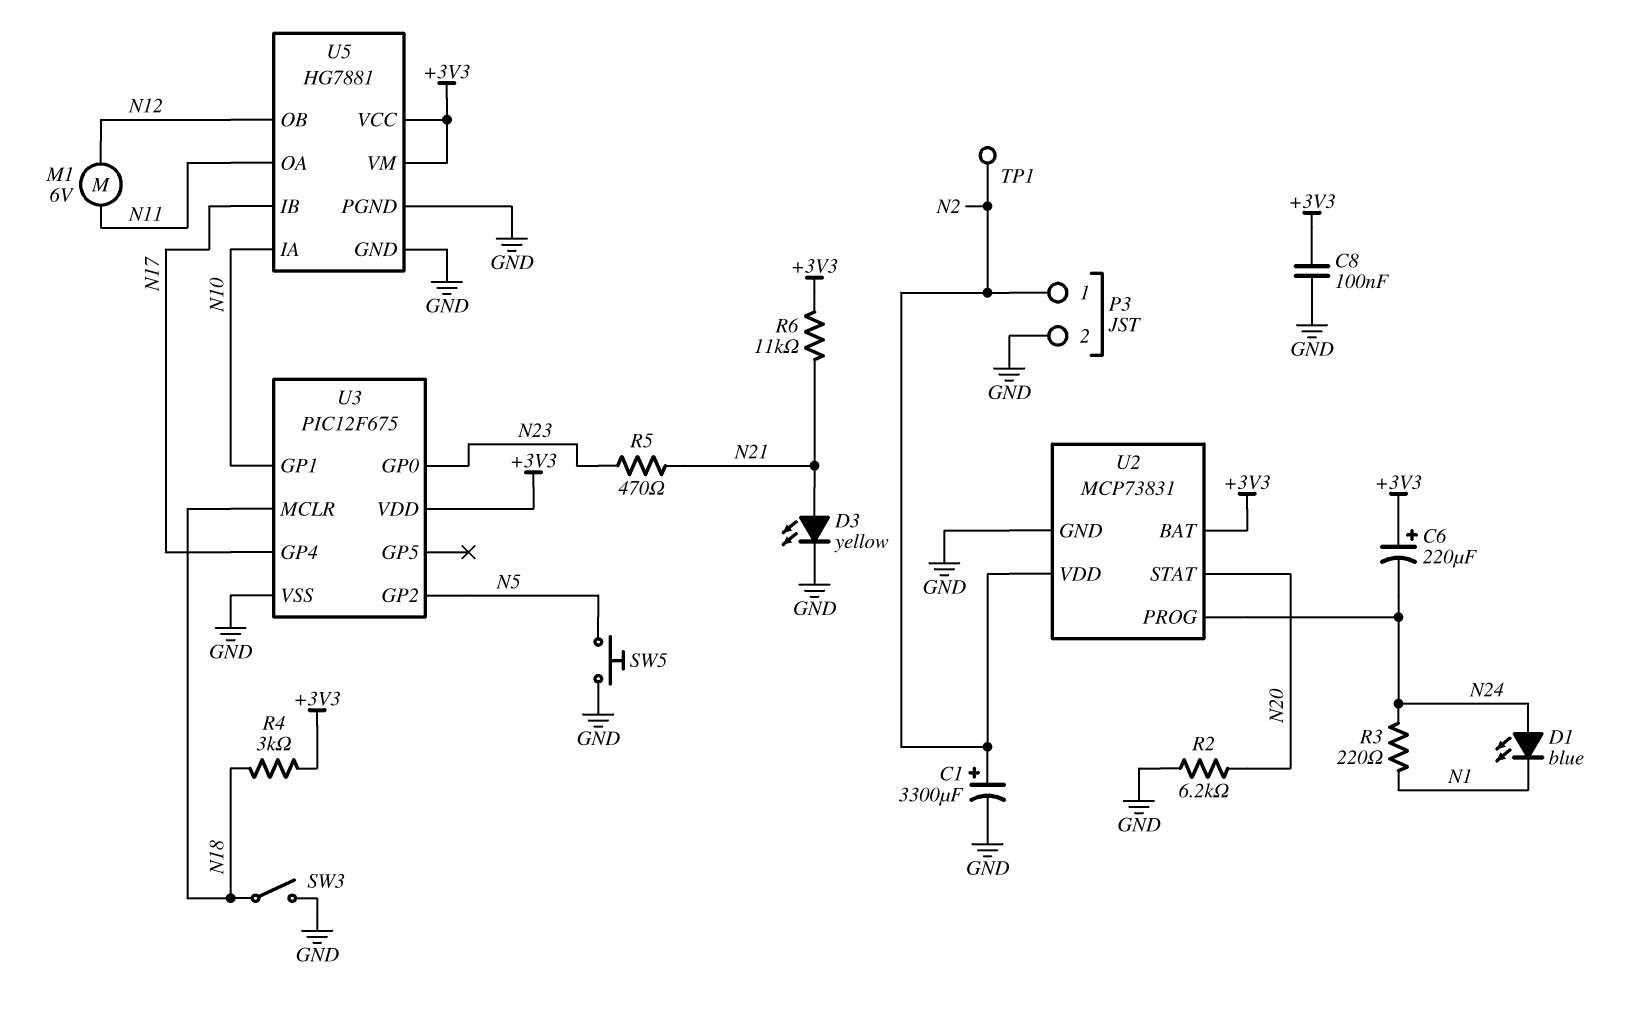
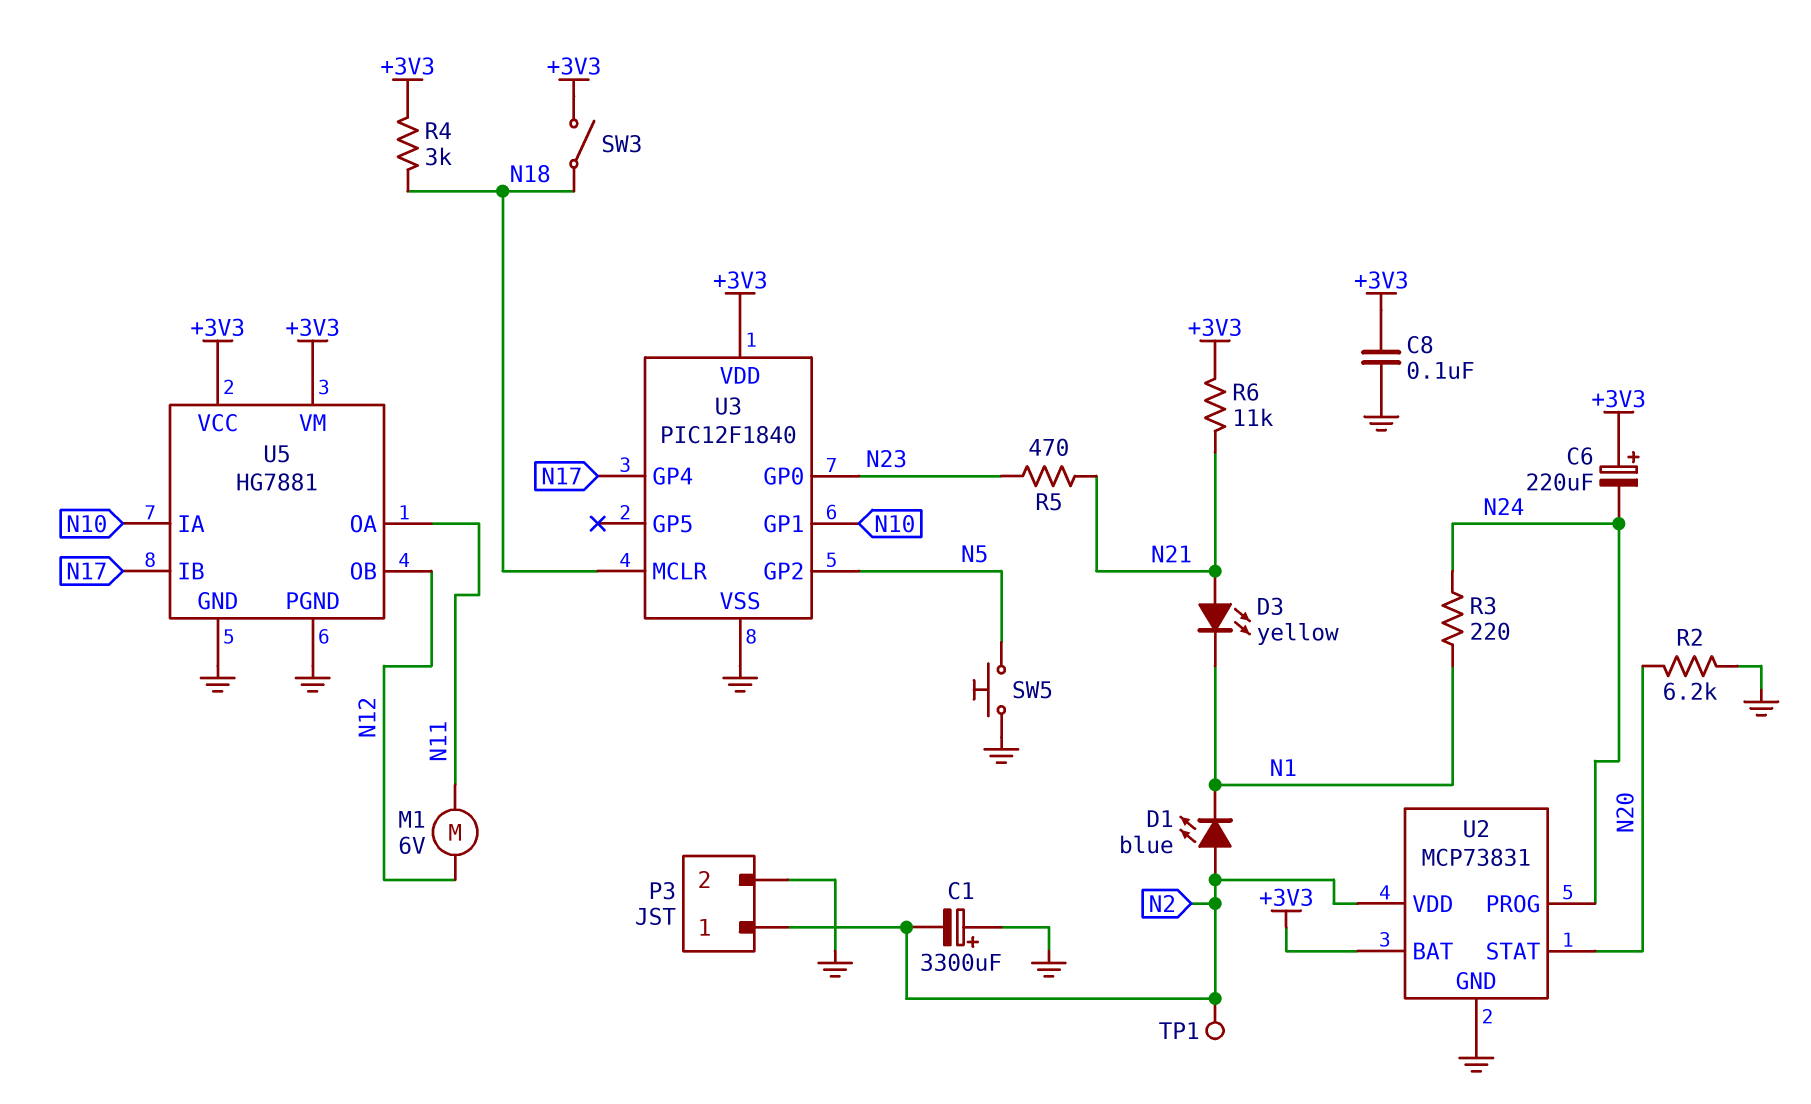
C1: 3300uF (plus N2, minus GND) -> 3300uF (plus GND, minus N2)
D1: LED blue (A N24, K N1) -> LED blue (A N2, K N1)
D3: LED yellow (A N21, K GND) -> LED yellow (A N21, K N1)
SW3: switch (GND, N18) -> switch (+3V3, N18)
U3: PIC12F675 -> PIC12F1840

